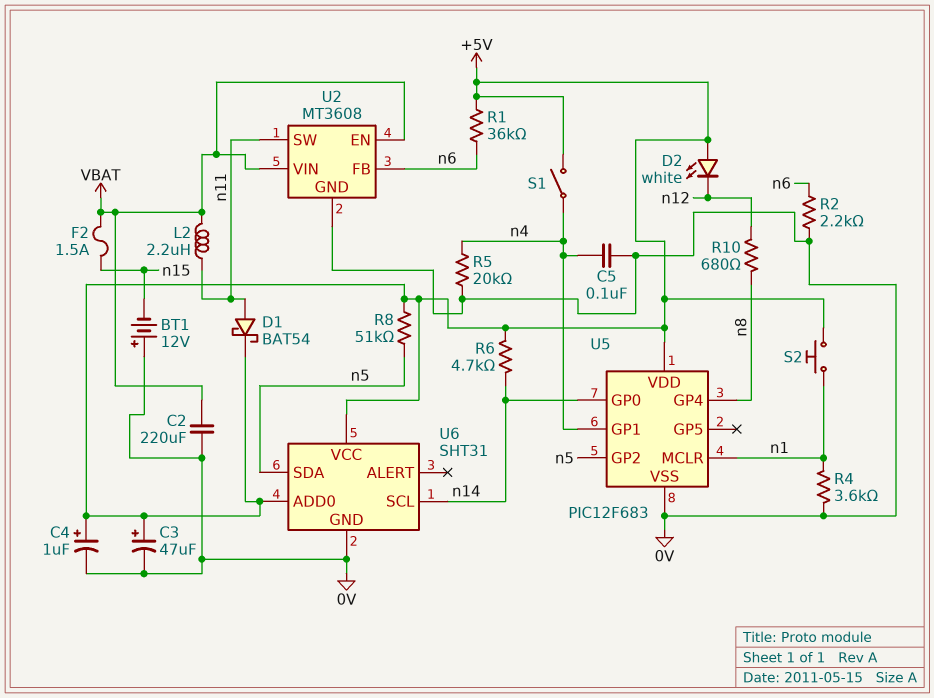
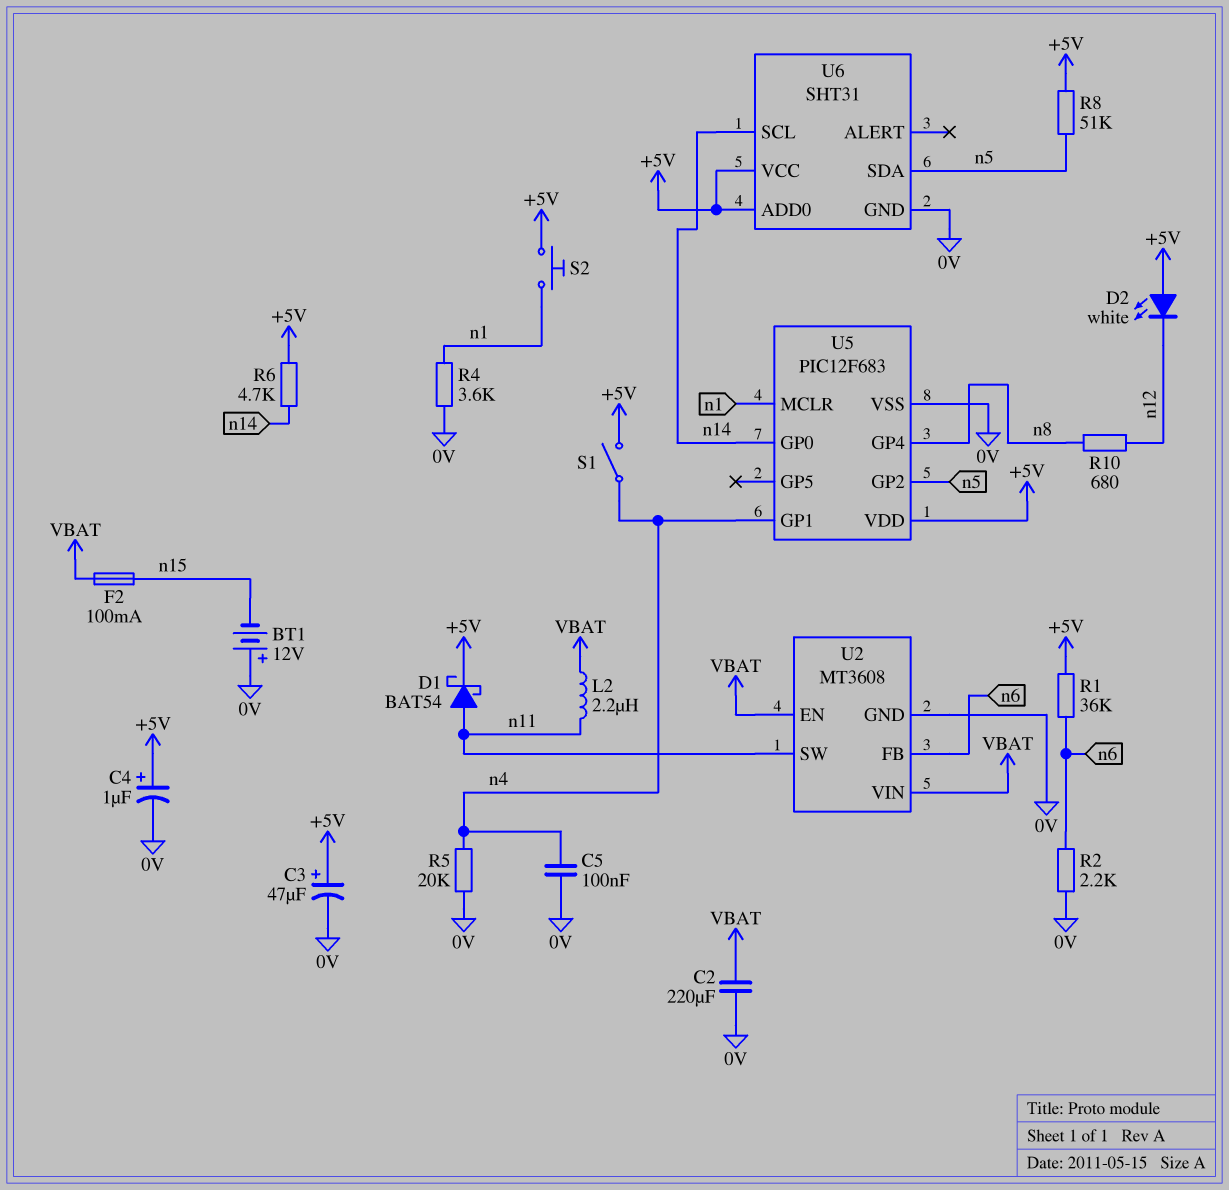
F2: 1.5A (VBAT, n15) -> 100mA (VBAT, n15)

